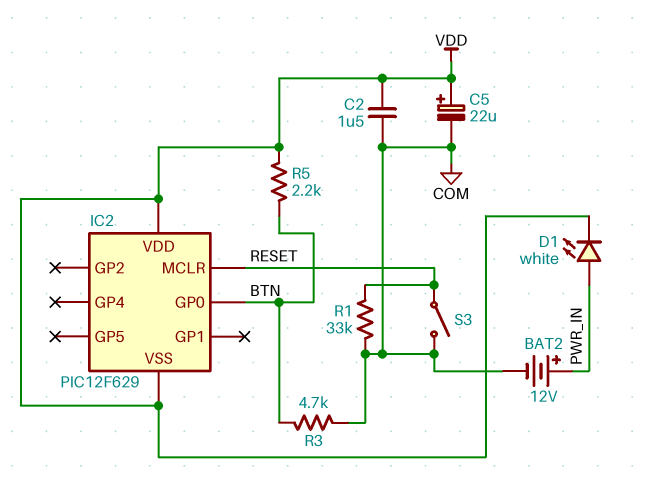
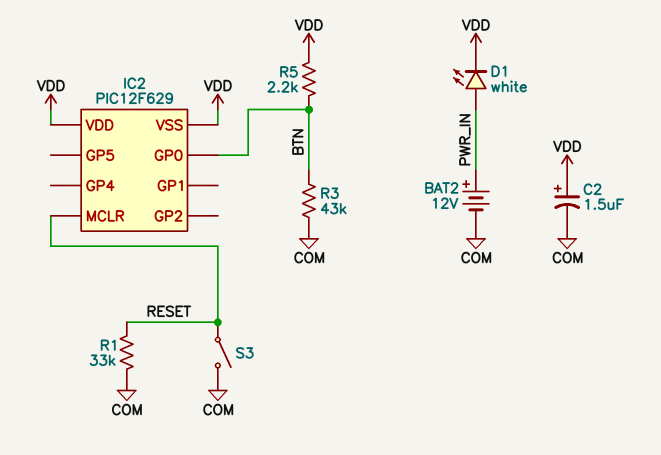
C2: 1.5uF (COM, VDD) -> 1.5uF (plus VDD, minus COM)
C5: 22uF (plus VDD, minus COM) -> none
R3: 4.7k (BTN, COM) -> 43k (BTN, COM)

